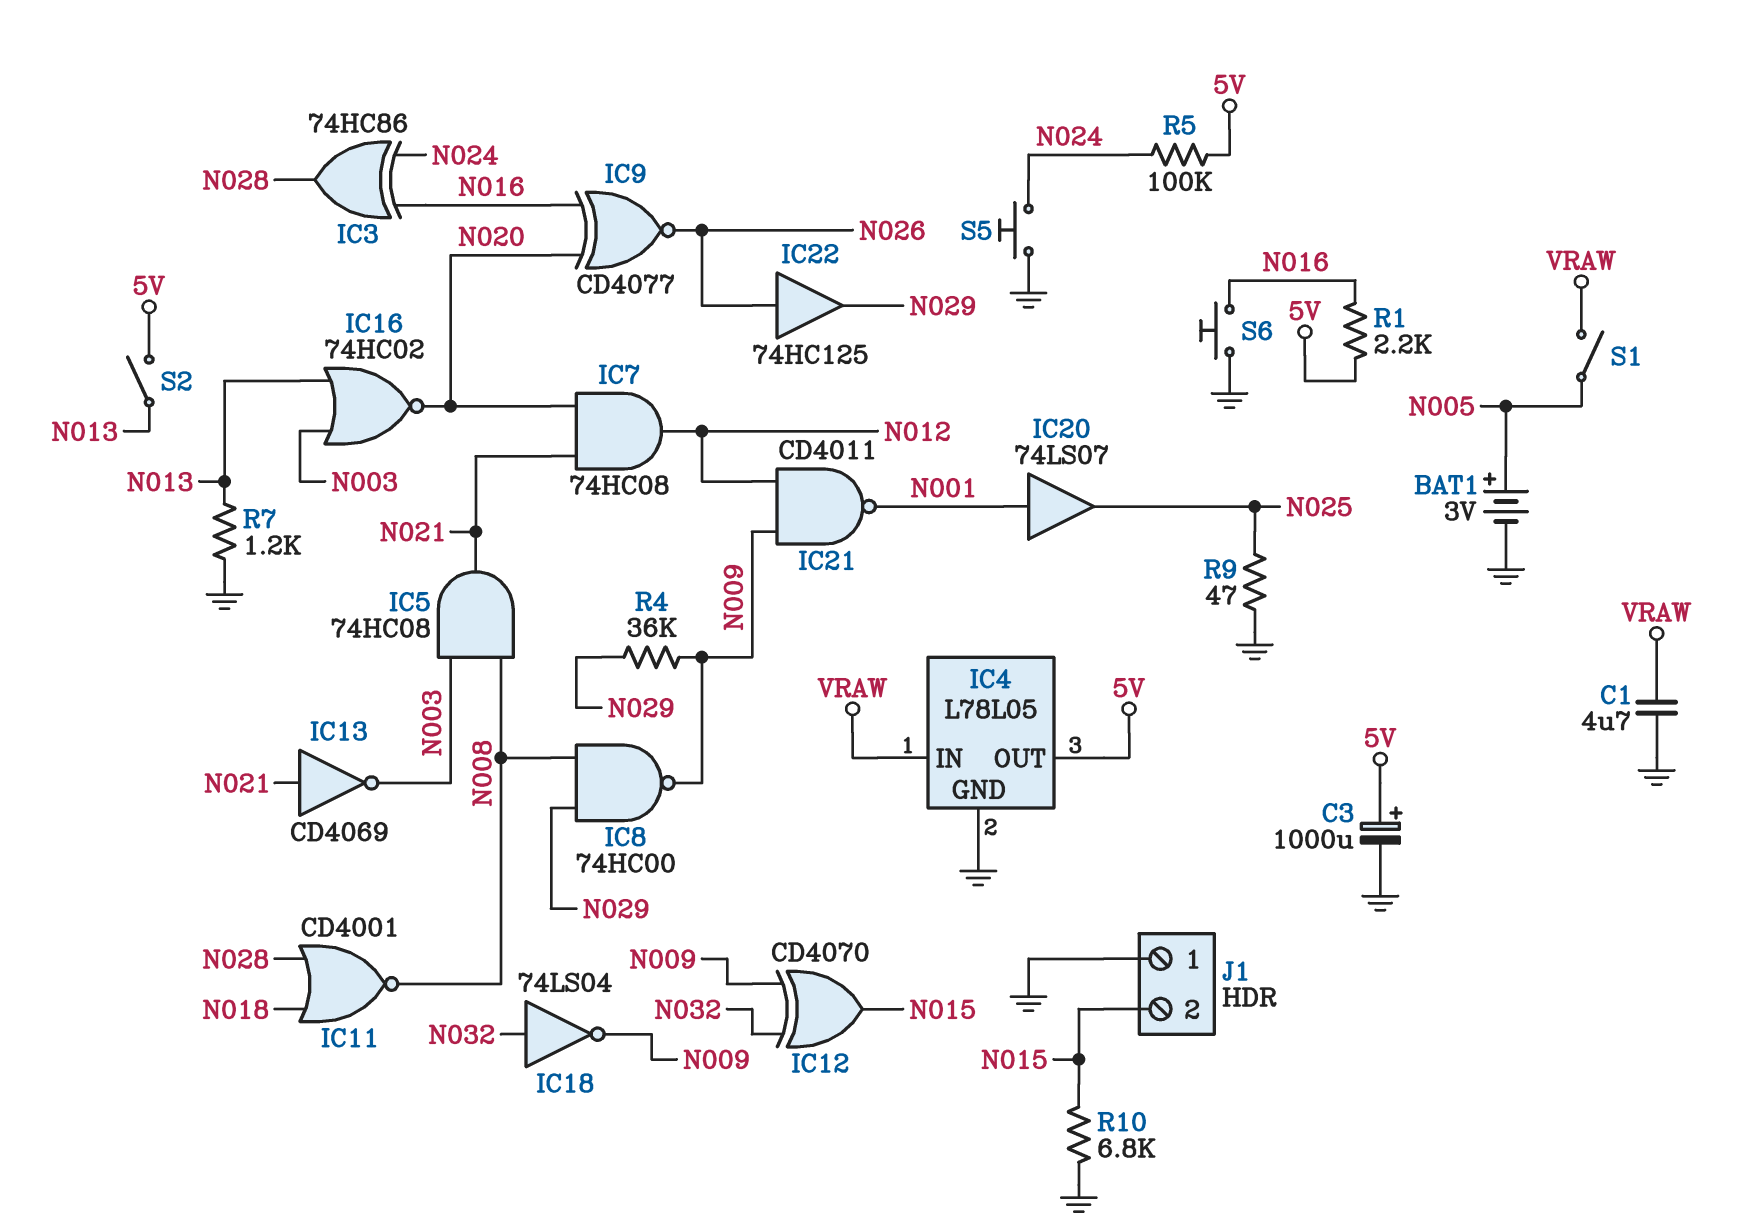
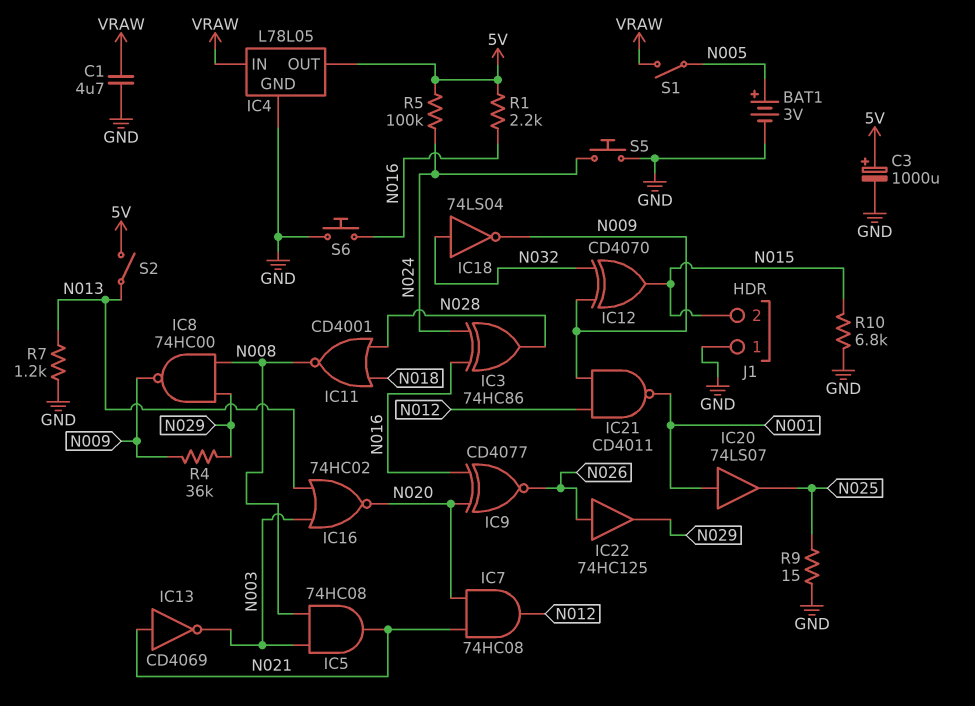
R9: 47 (GND, N025) -> 15 (GND, N025)

